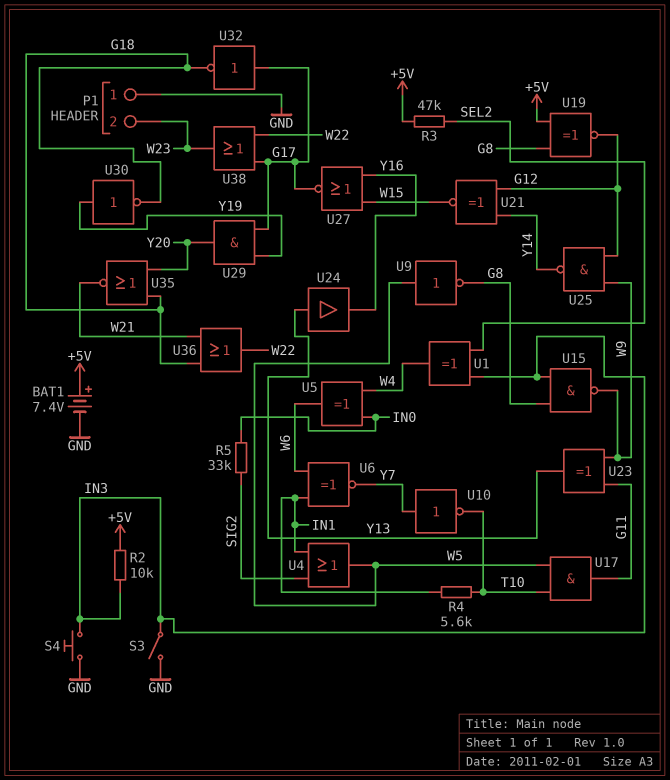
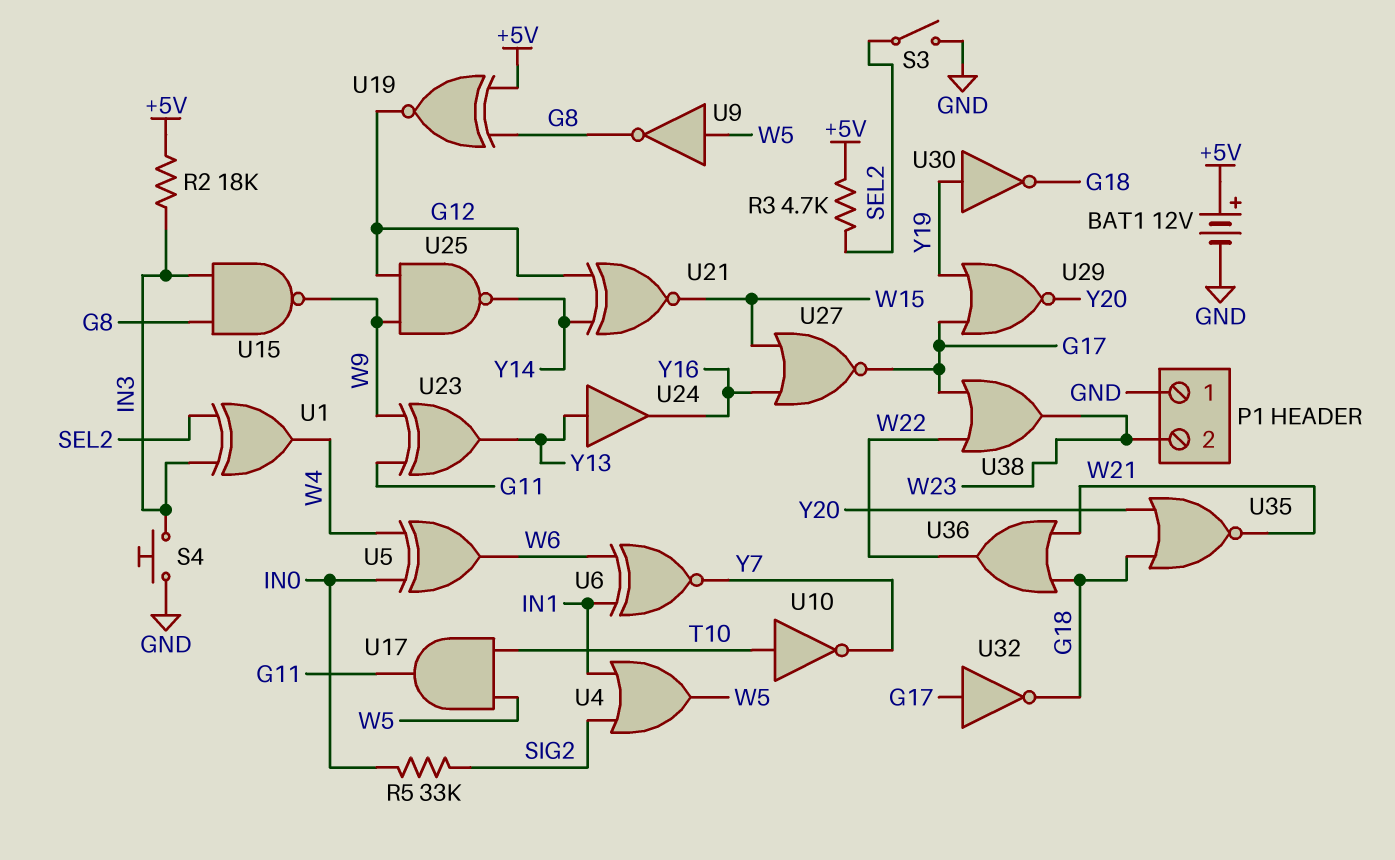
BAT1: 7.4V (plus +5V, minus GND) -> 12V (plus +5V, minus GND)
R2: 10k (+5V, IN3) -> 18k (+5V, IN3)
R3: 47k (+5V, SEL2) -> 4.7k (+5V, SEL2)
R4: 5.6k (IN1, T10) -> none
S3: switch (GND, IN3) -> switch (GND, SEL2)
U10: NOT (in Y7, out T10) -> NOT (in T10, out Y7)
U29: AND (in G17, in Y19, out Y20) -> NOR (in G17, in Y19, out Y20)

